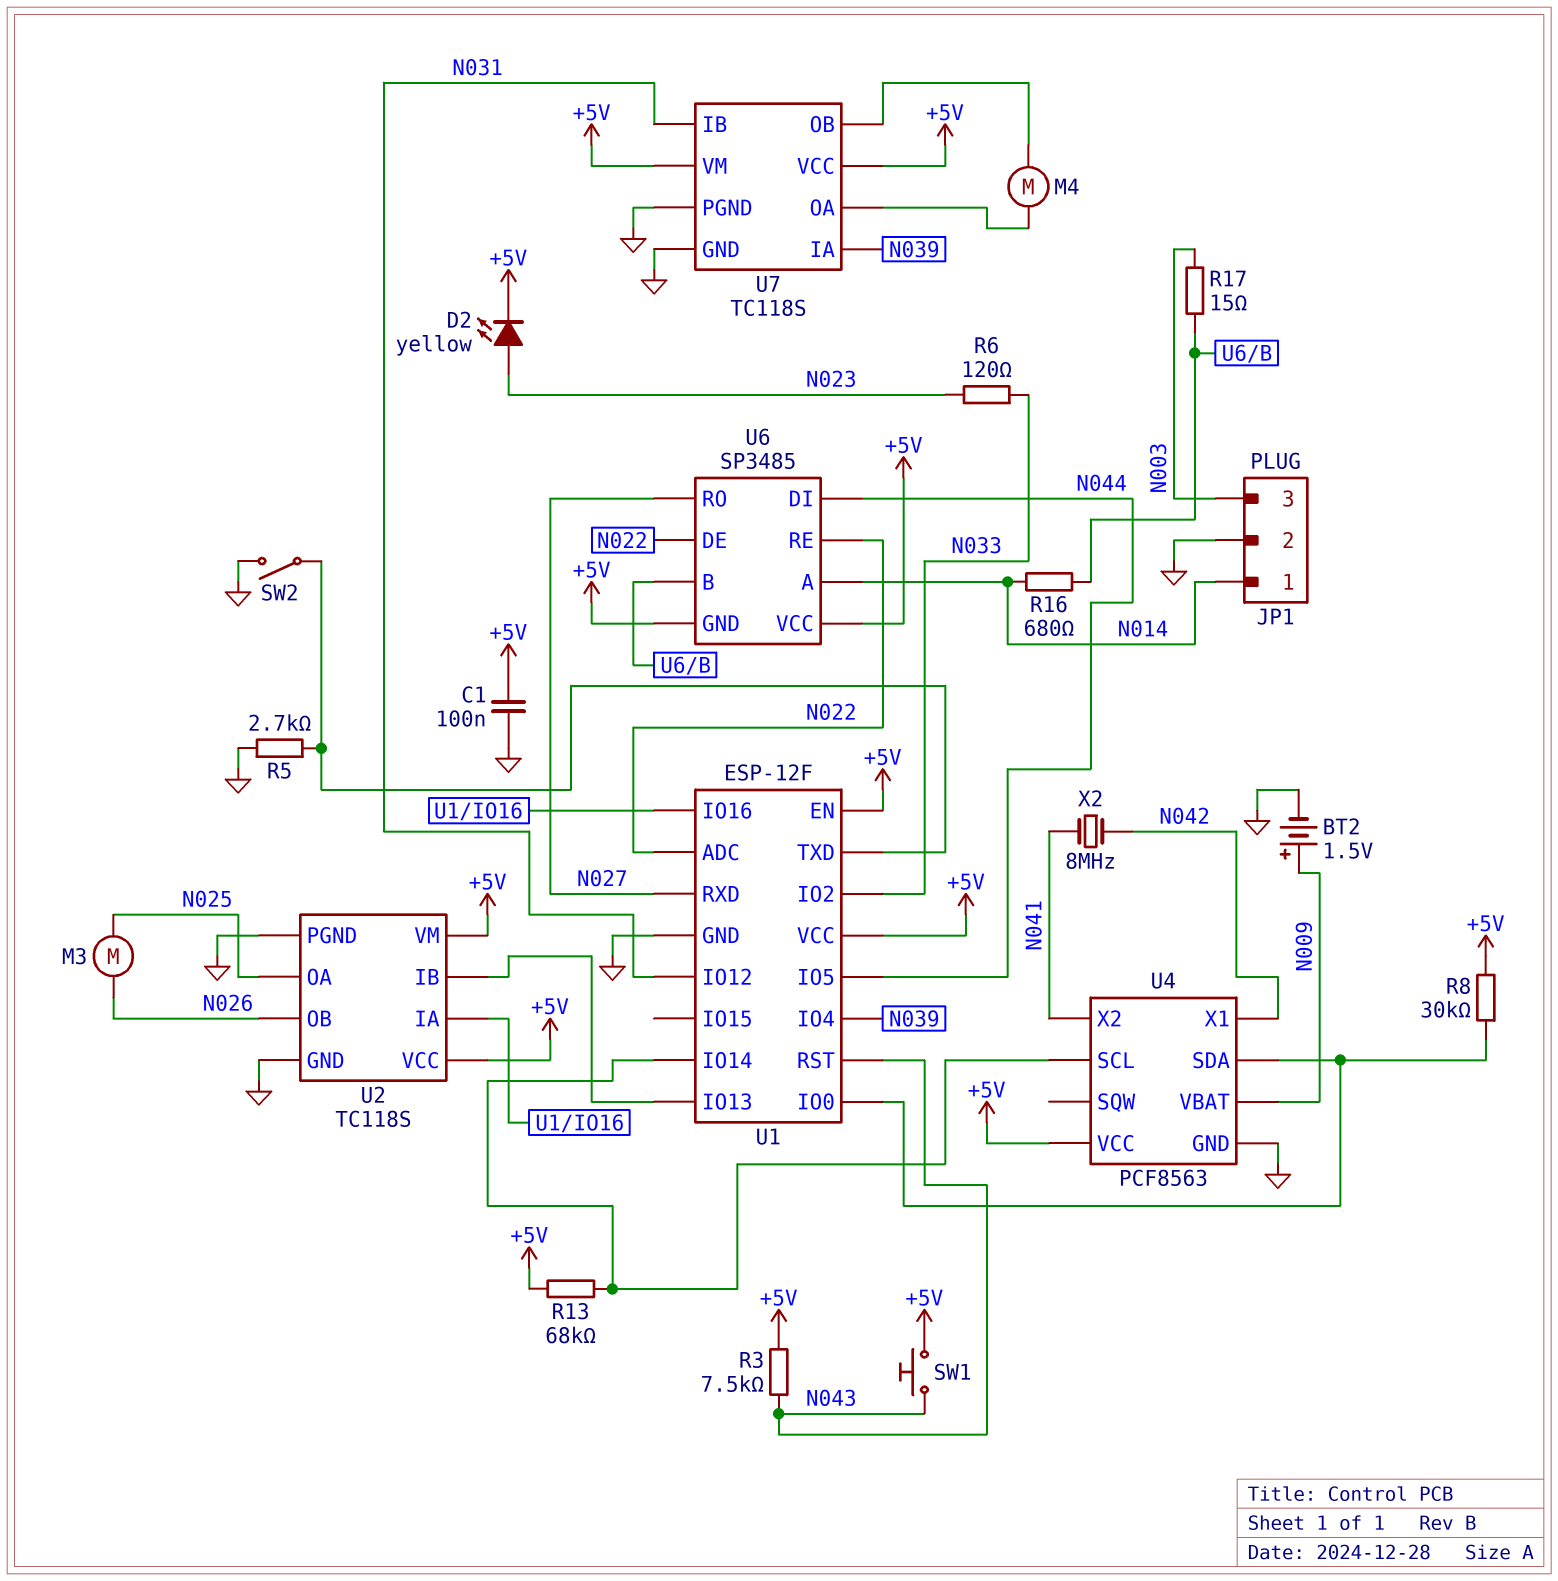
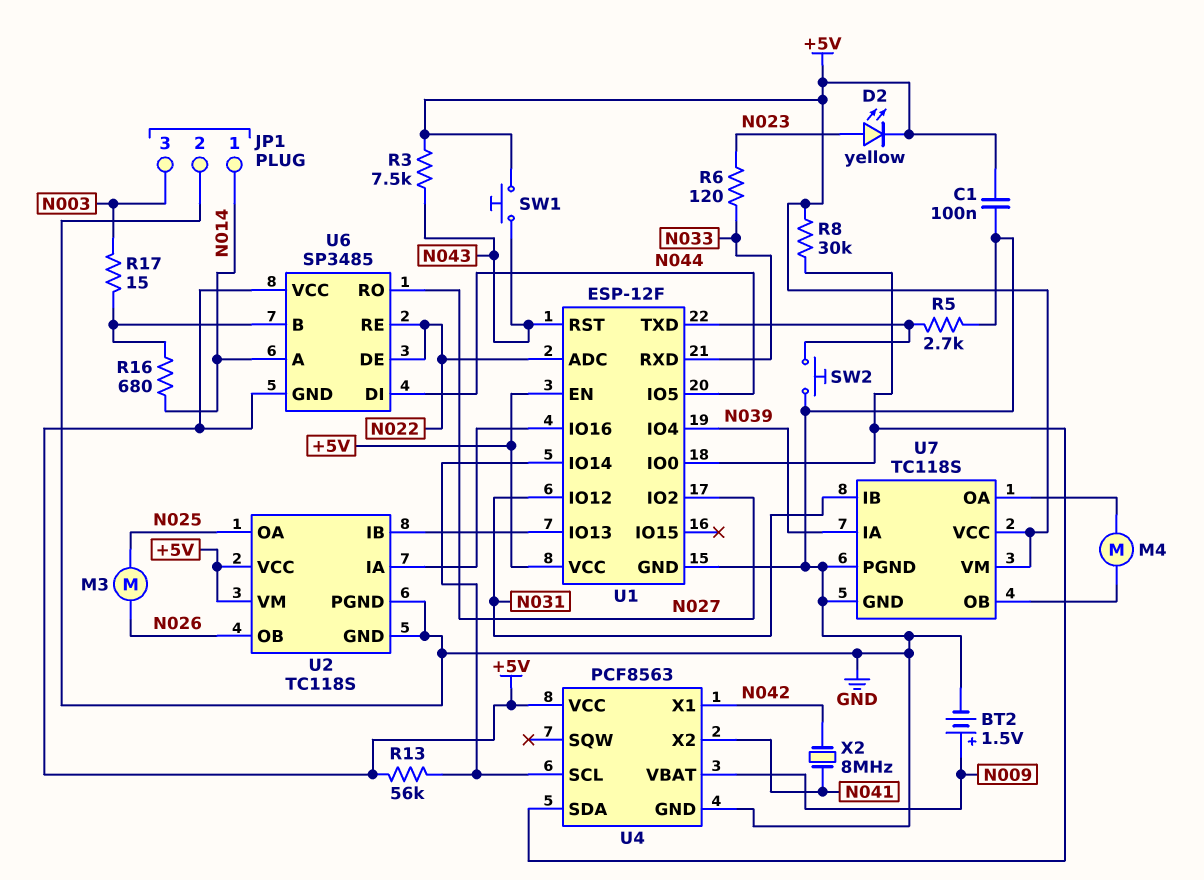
R13: 68k (+5V, U1/IO14) -> 56k (+5V, U1/IO14)
SW2: switch (GND, U1/TXD) -> button (GND, U1/TXD)
U1 pin IO2: N033 -> N027
U1 pin RXD: N027 -> N033

